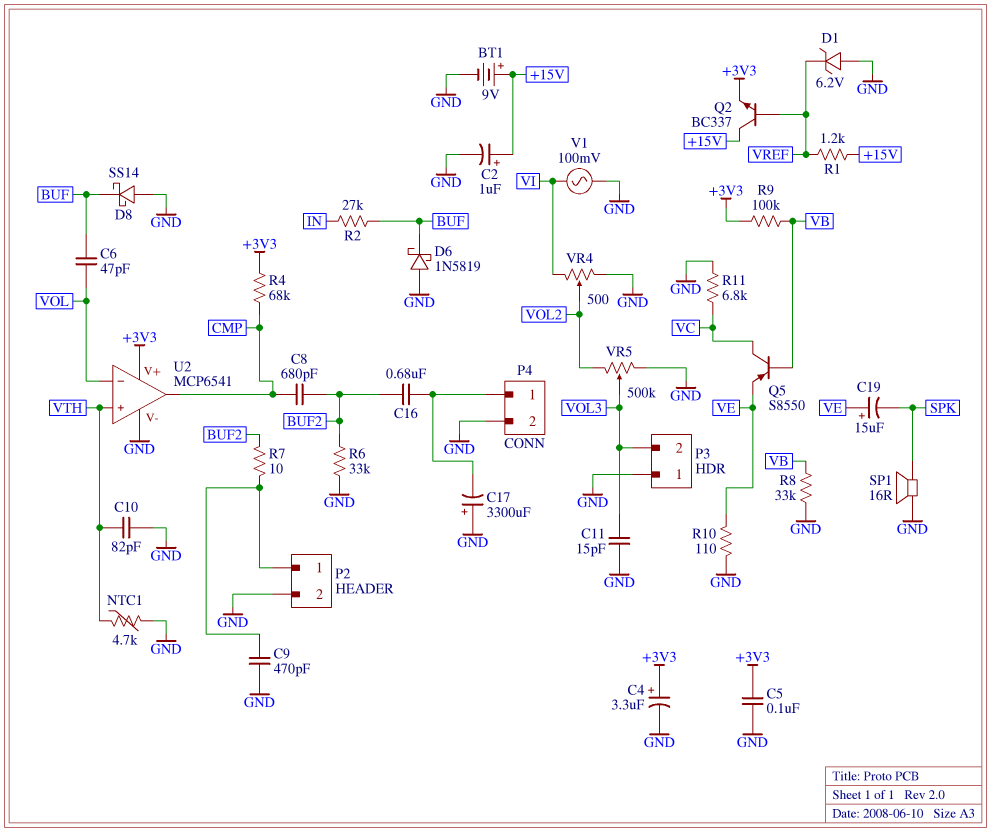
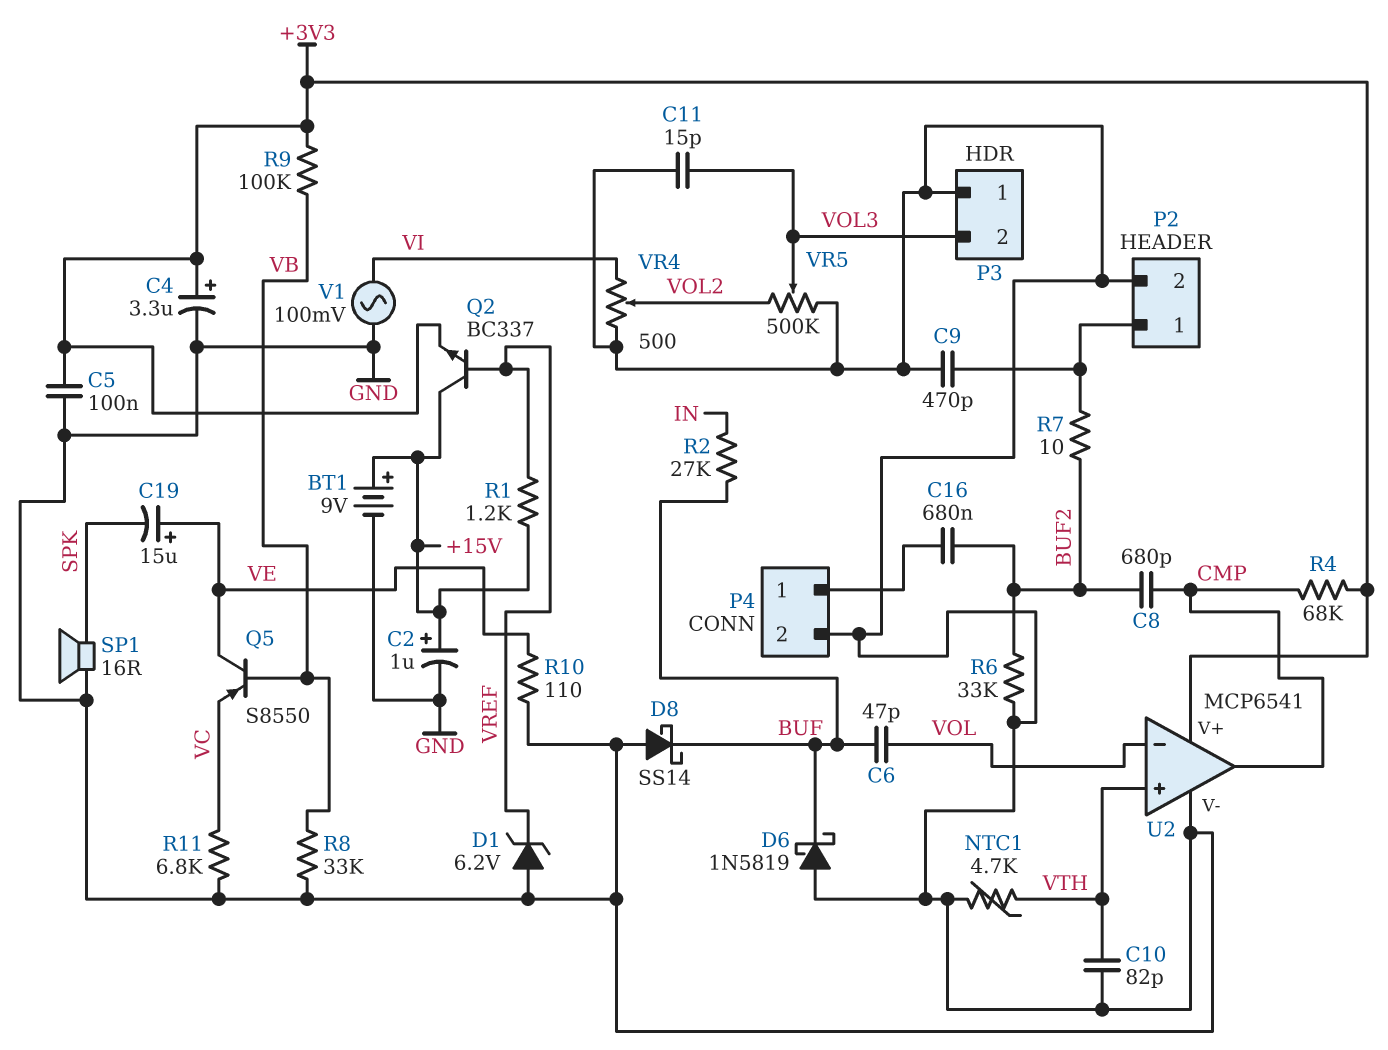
C17: 3300uF (plus GND, minus P4/1) -> none
Q5: PNP S8550 (B VB, C VC, E VE) -> PNP S8550 (B VB, C VE, E VC)

